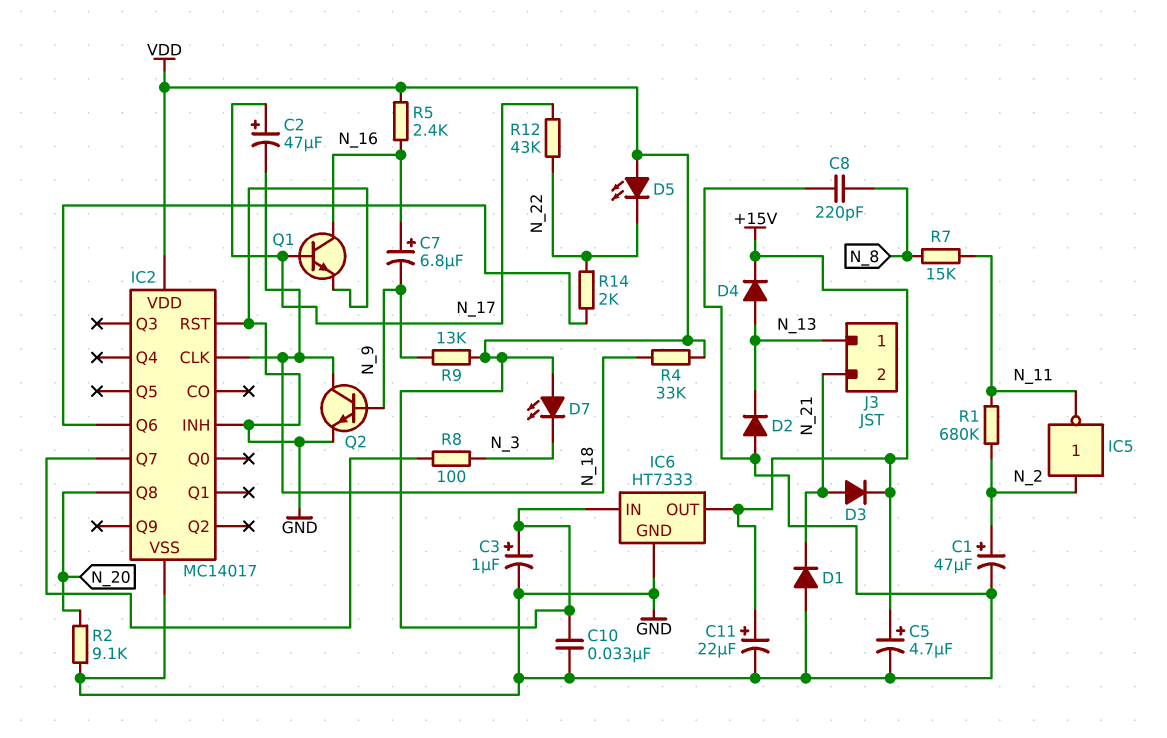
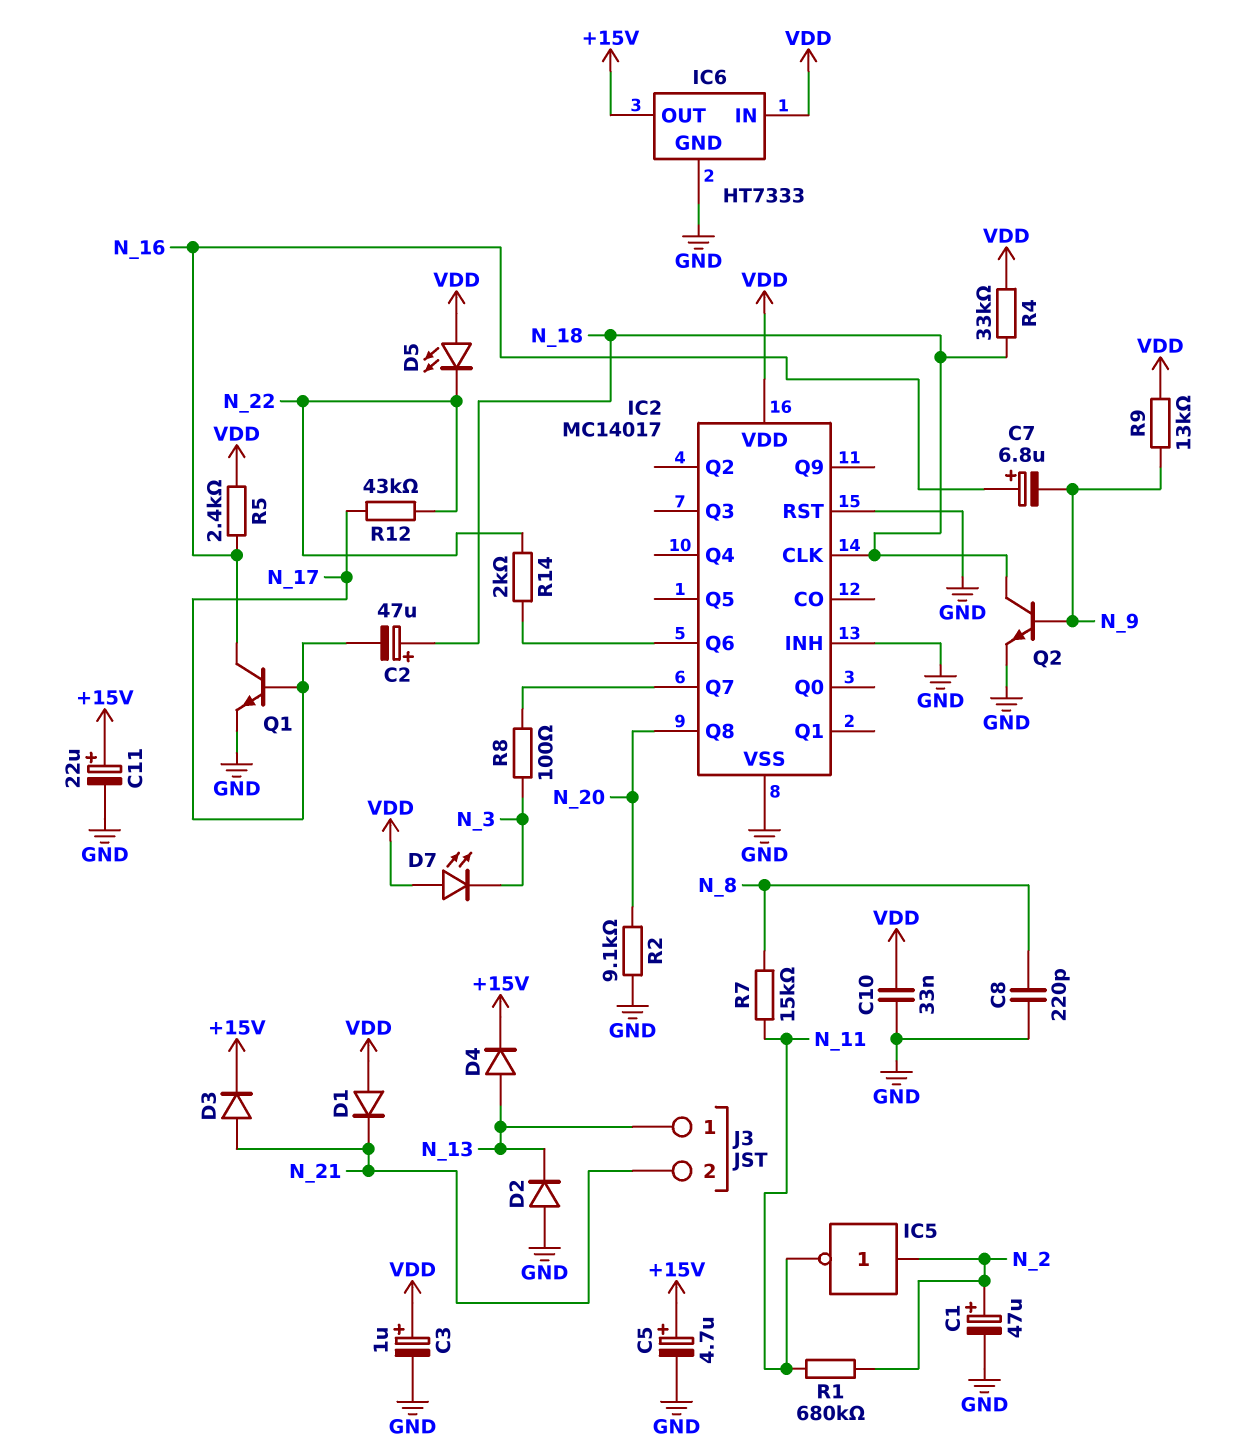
C2: 47uF (plus N_17, minus N_18) -> 47uF (plus N_18, minus N_17)
D1: diode (A GND, K N_21) -> diode (A VDD, K N_21)

